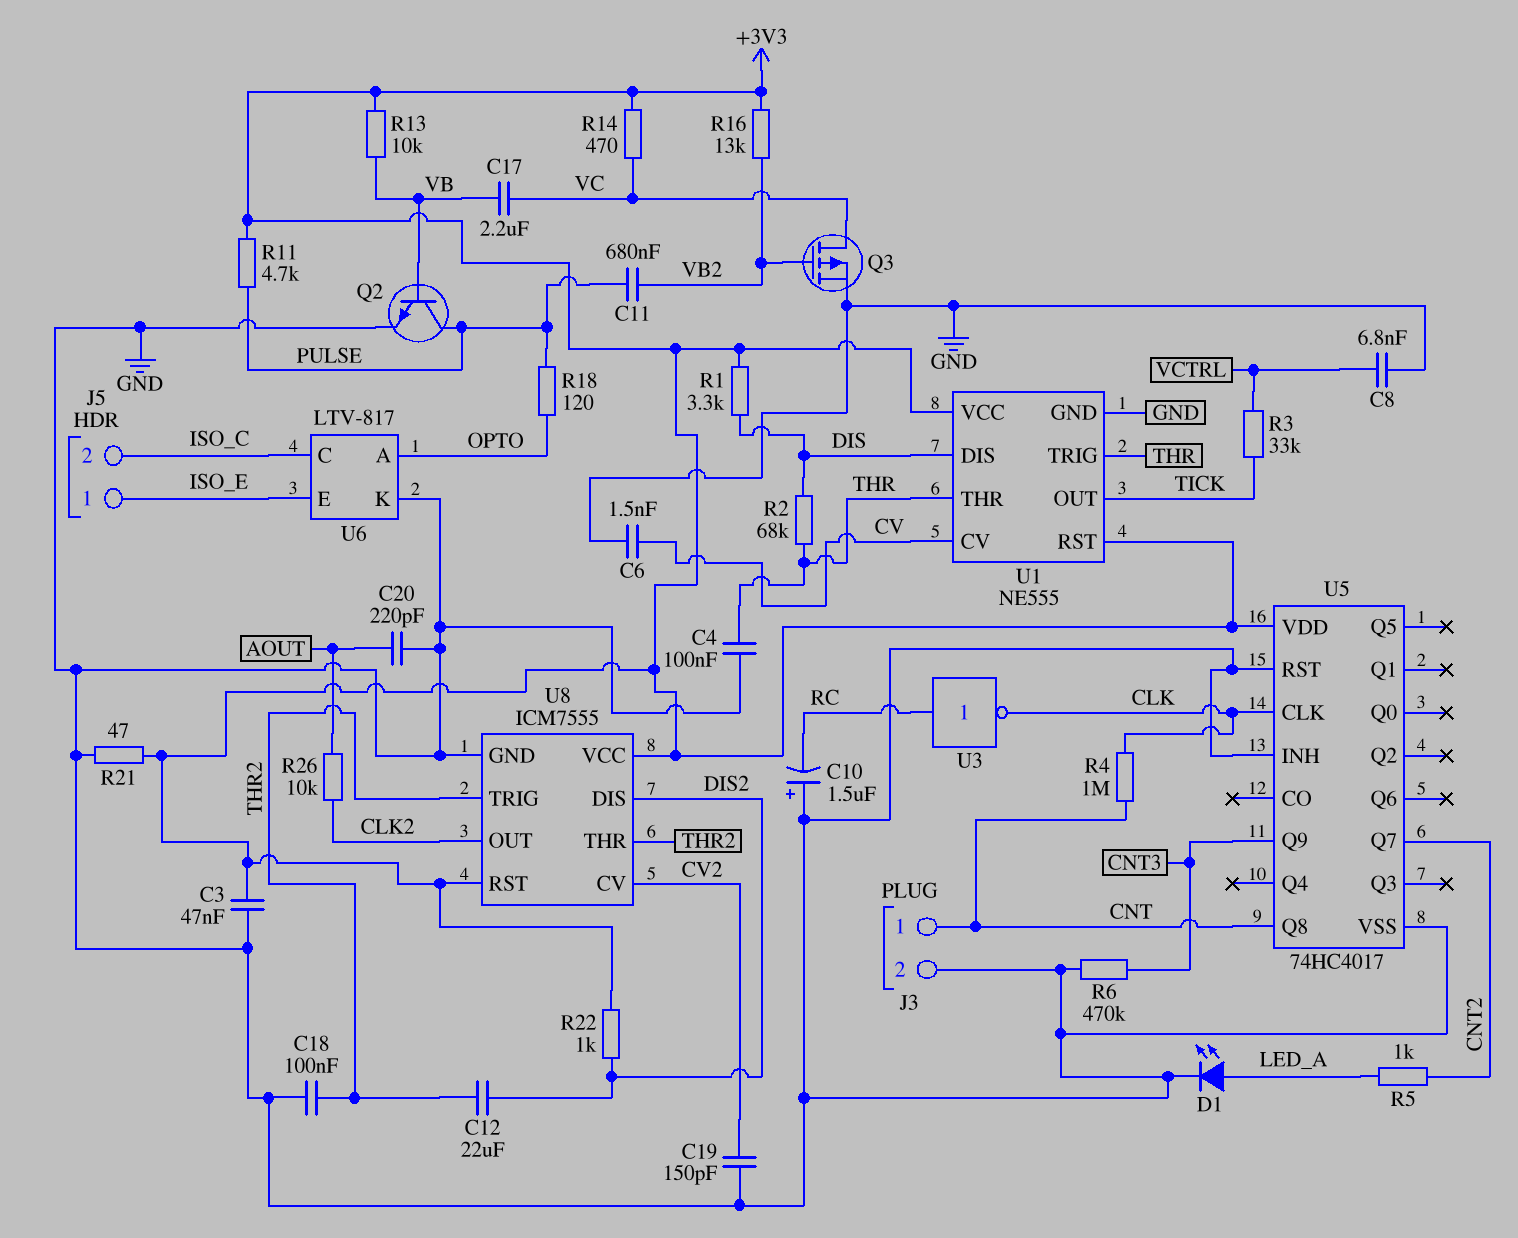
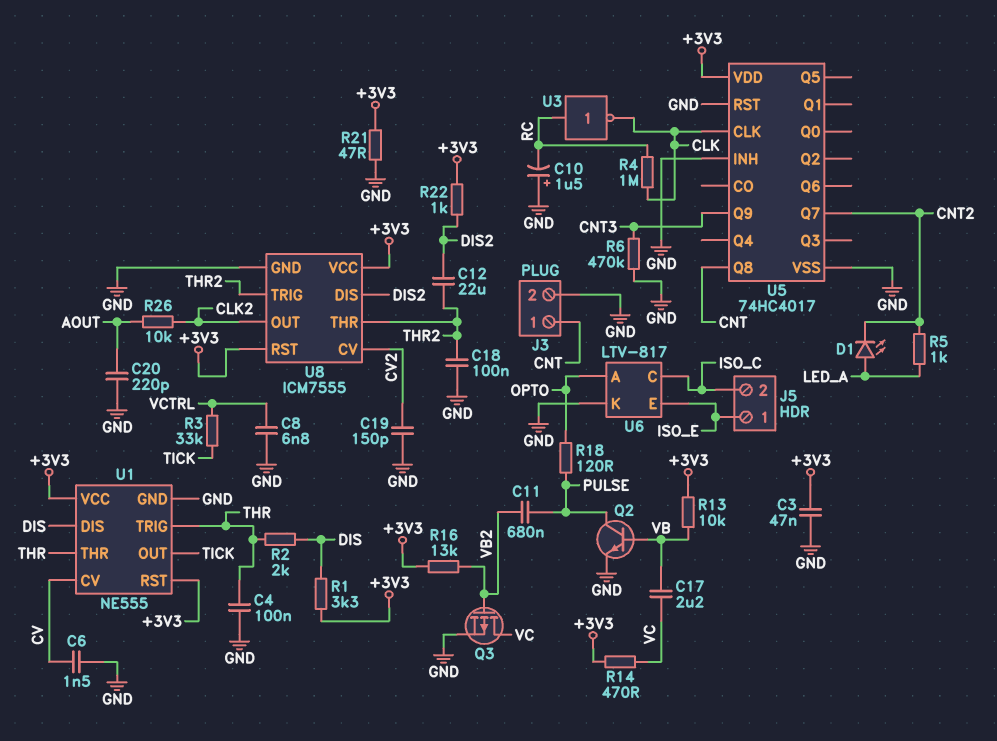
D1: LED (A LED_A, K GND) -> LED (A LED_A, K CNT2)
R2: 68k (DIS, THR) -> 2k (DIS, THR)
R4: 1M (CLK, CNT) -> 1M (CLK, RC)
R11: 4.7k (+3V3, PULSE) -> none

